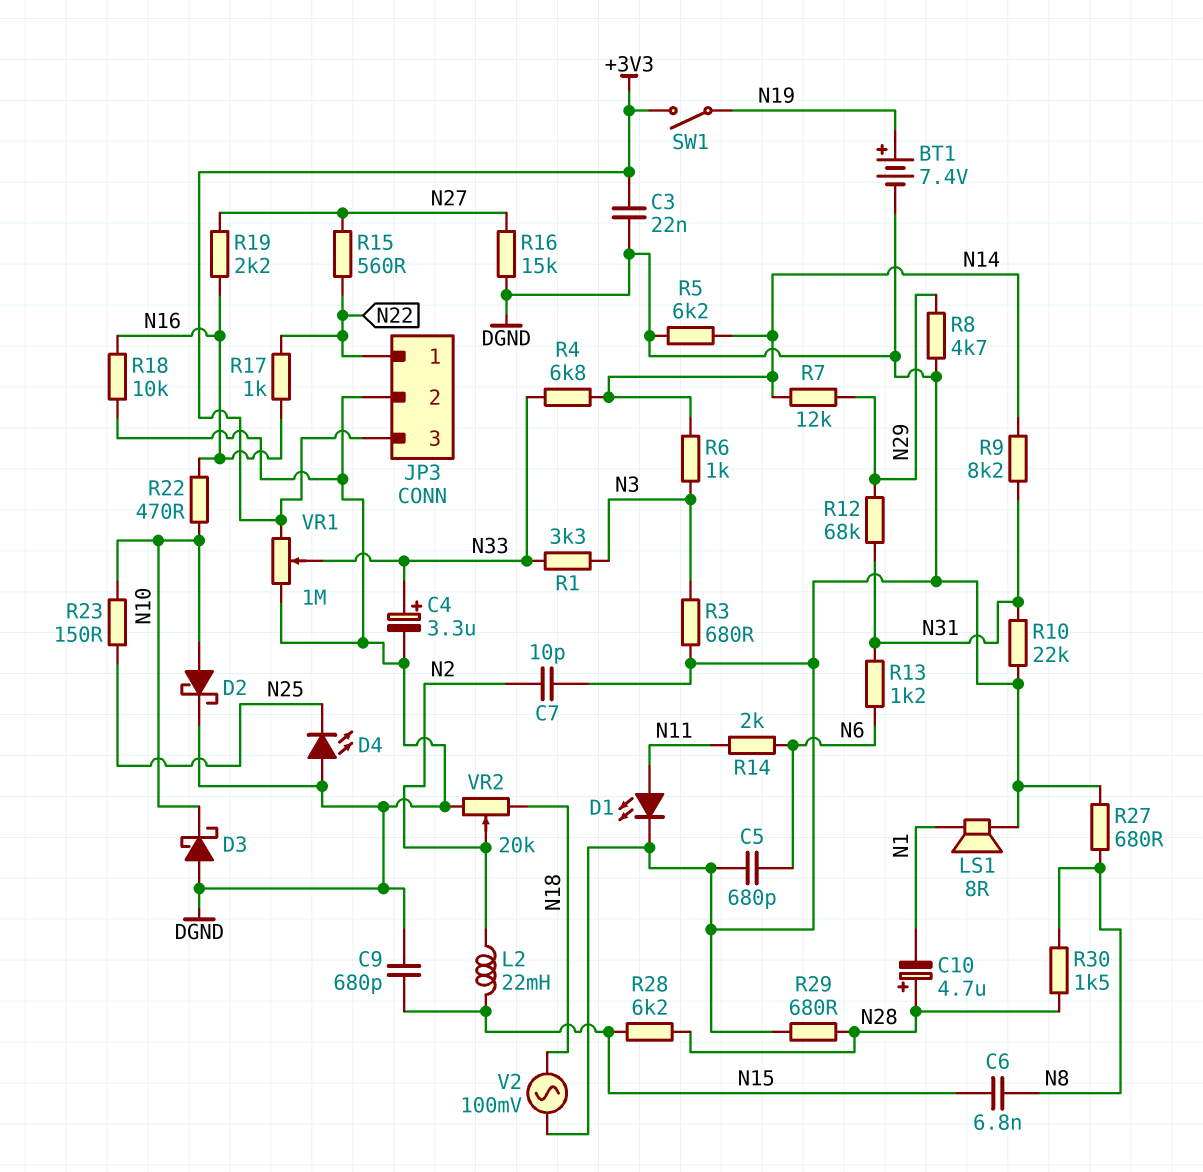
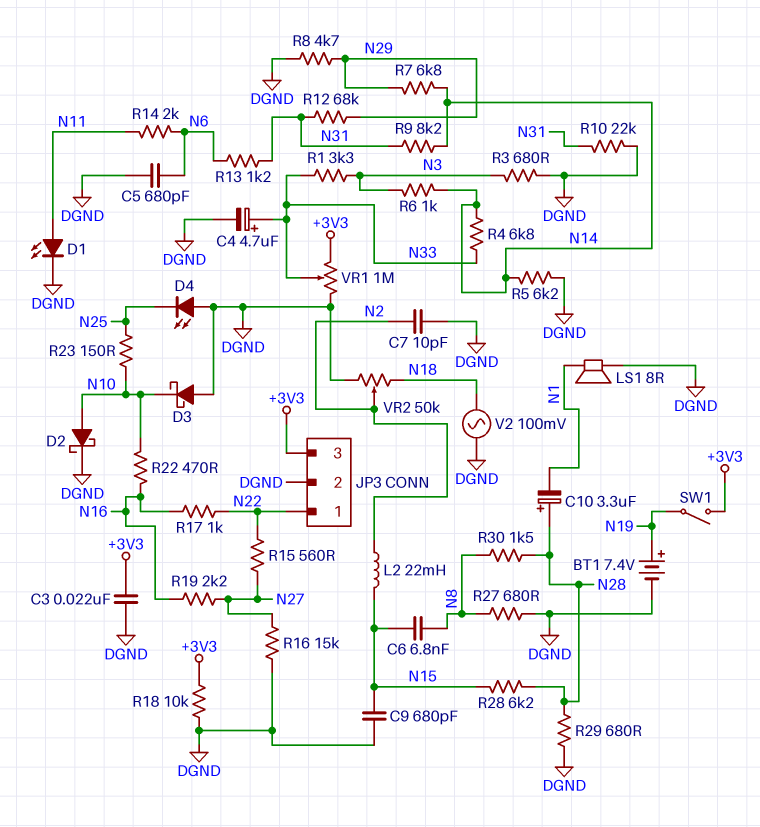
C4: 3.3uF (plus N33, minus DGND) -> 4.7uF (plus N33, minus DGND)
C10: 4.7uF (plus N28, minus N1) -> 3.3uF (plus N28, minus N1)
R7: 12k (N14, N29) -> 6.8k (N14, N29)
R18: 10k (DGND, N16) -> 10k (+3V3, DGND)
VR2: 20k (DGND, N18, wiper N2) -> 50k (DGND, N18, wiper N2)

